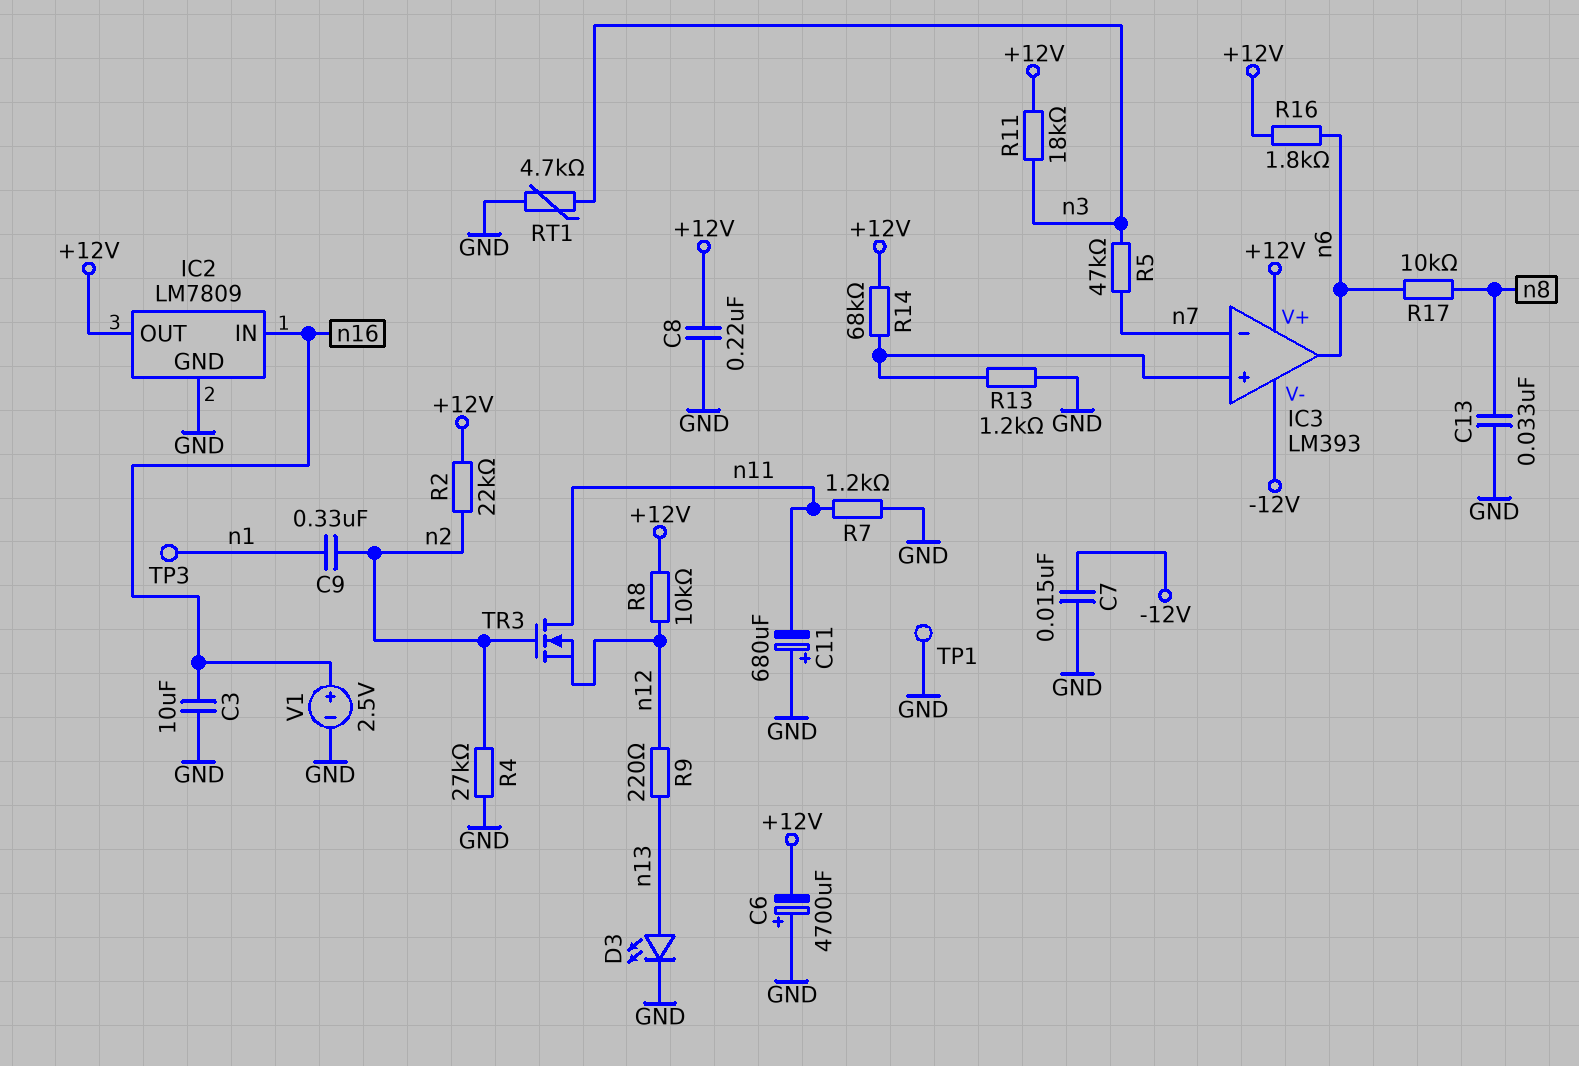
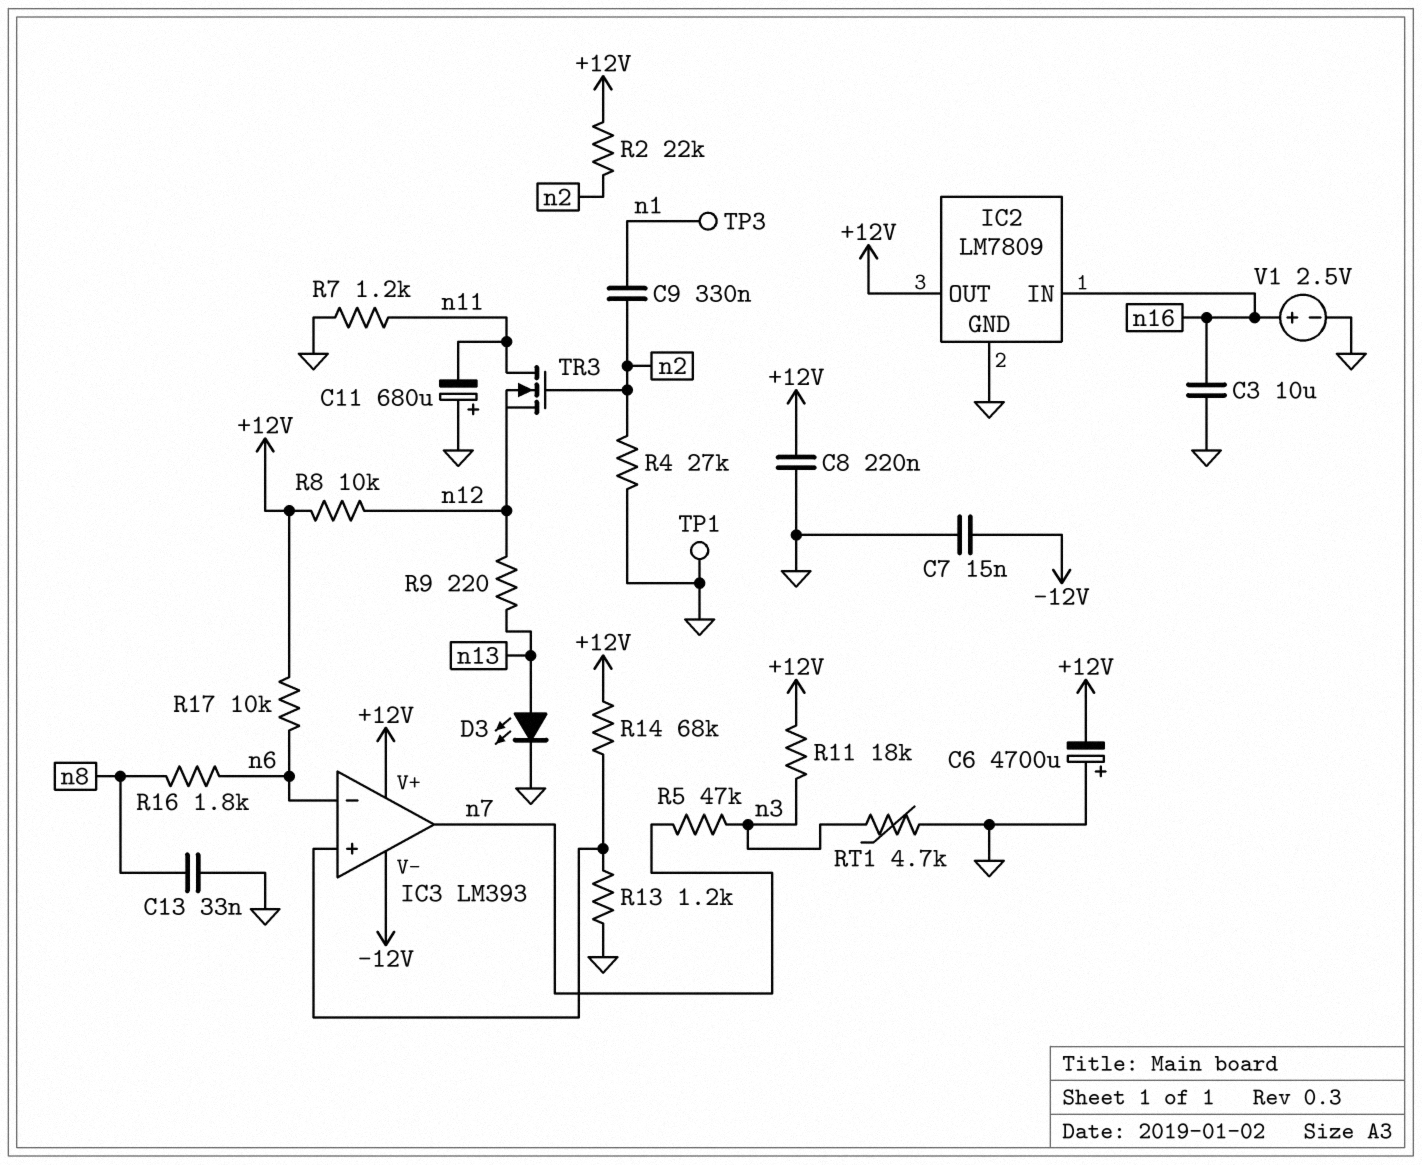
IC3 pin in-: n7 -> n6
IC3 pin out: n6 -> n7
R16: 1.8k (+12V, n6) -> 1.8k (n6, n8)
R17: 10k (n6, n8) -> 10k (+12V, n6)

